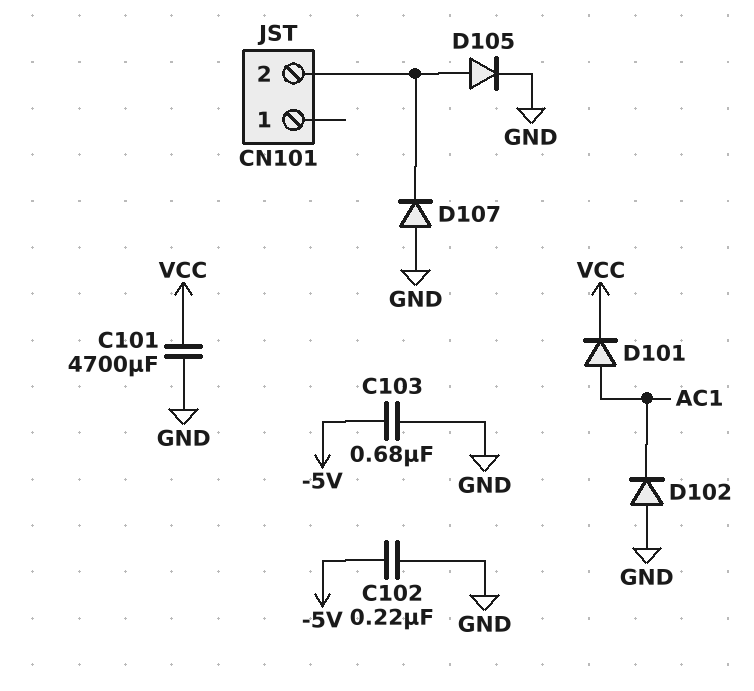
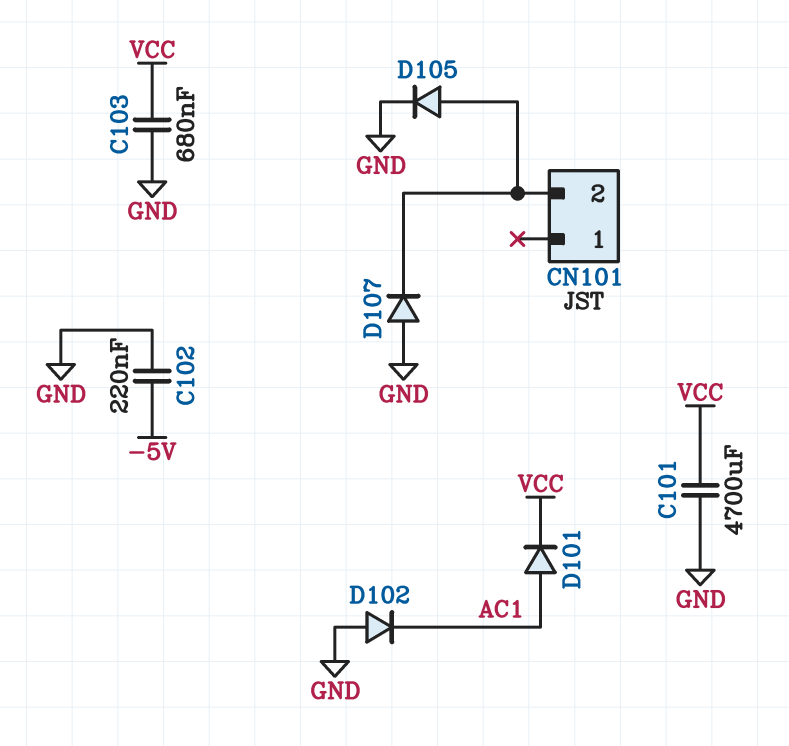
C103: 680nF (-5V, GND) -> 680nF (GND, VCC)

